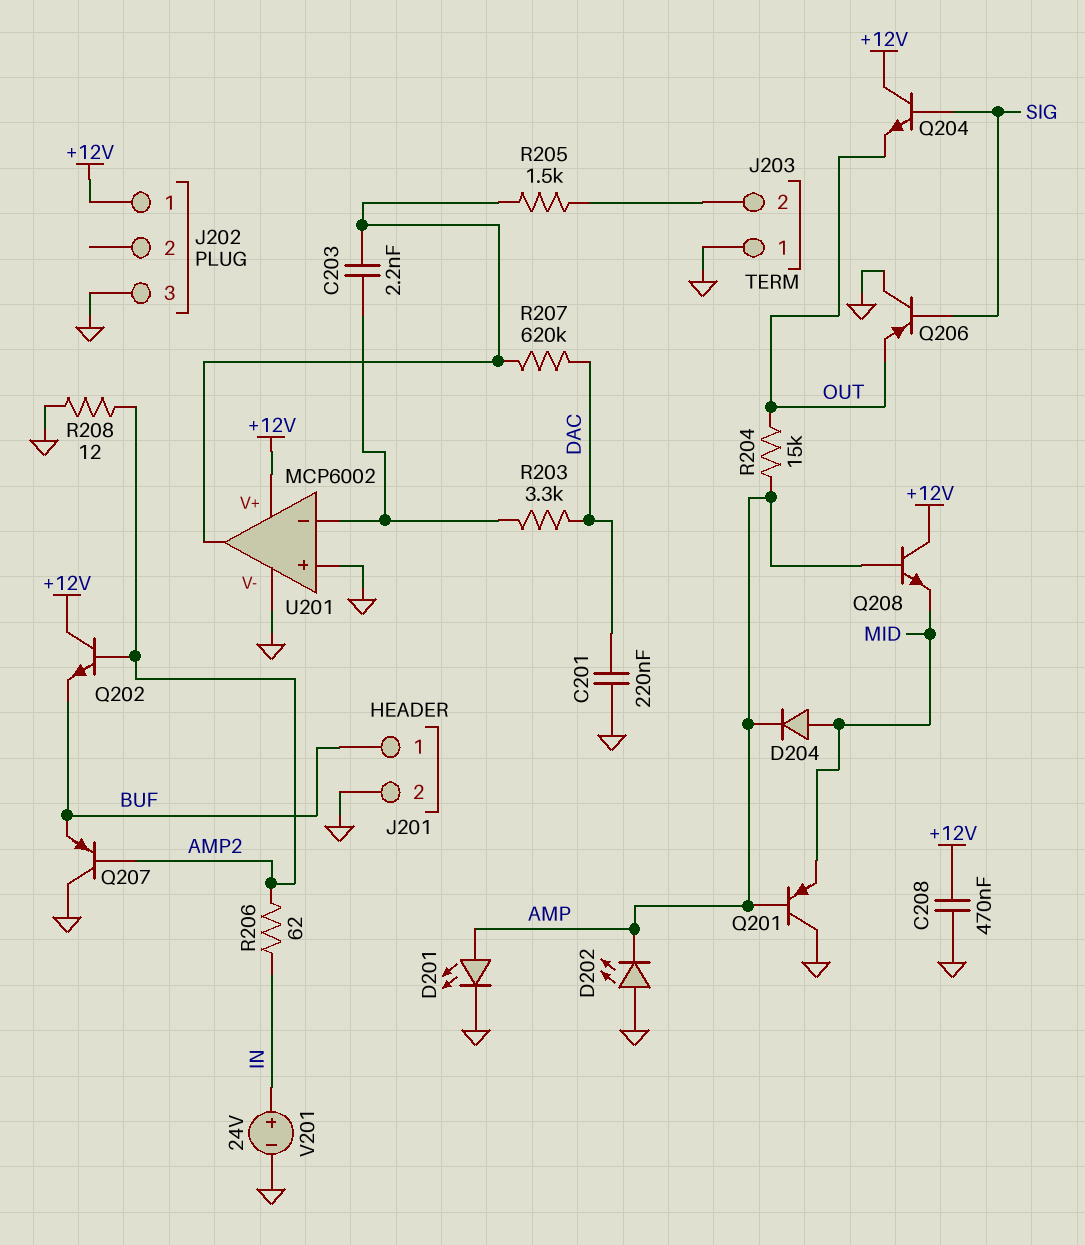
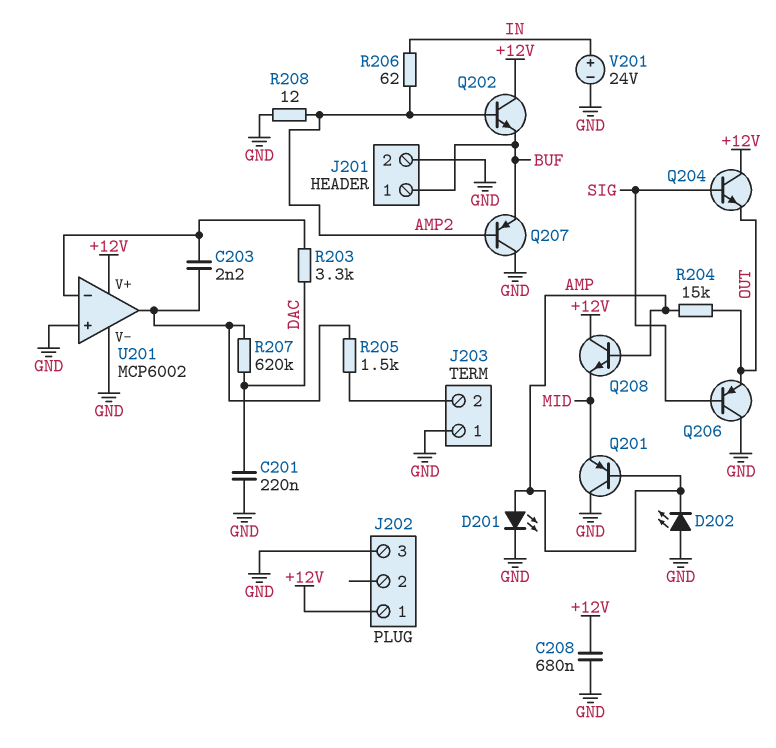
C208: 470nF (+12V, GND) -> 680nF (+12V, GND)
D204: diode (A MID, K AMP) -> none

